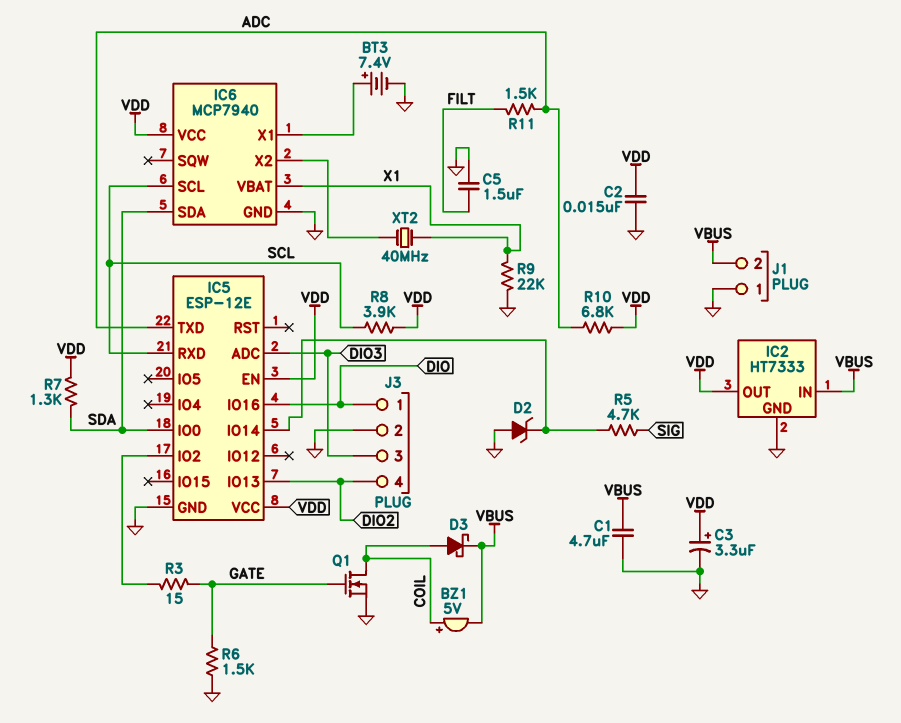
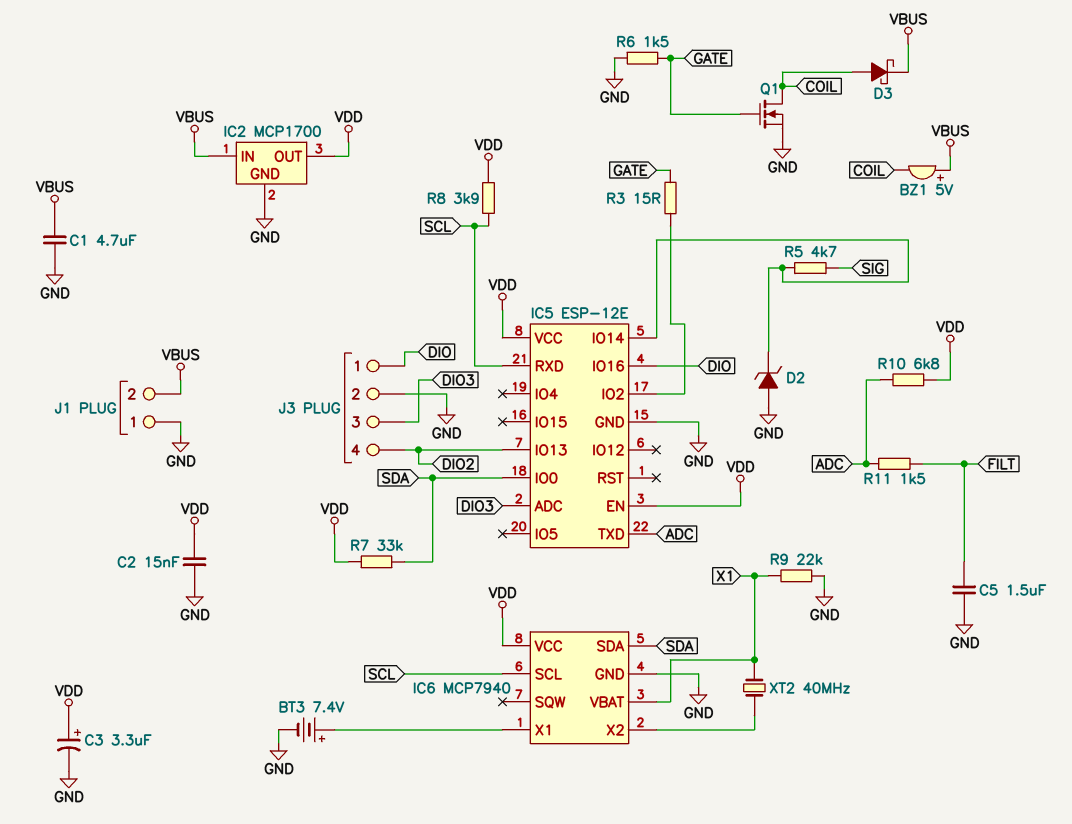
BZ1: buzzer 5V (plus COIL, minus VBUS) -> buzzer 5V (plus VBUS, minus COIL)
IC2: HT7333 -> MCP1700
R7: 1.3k (SDA, VDD) -> 33k (SDA, VDD)

